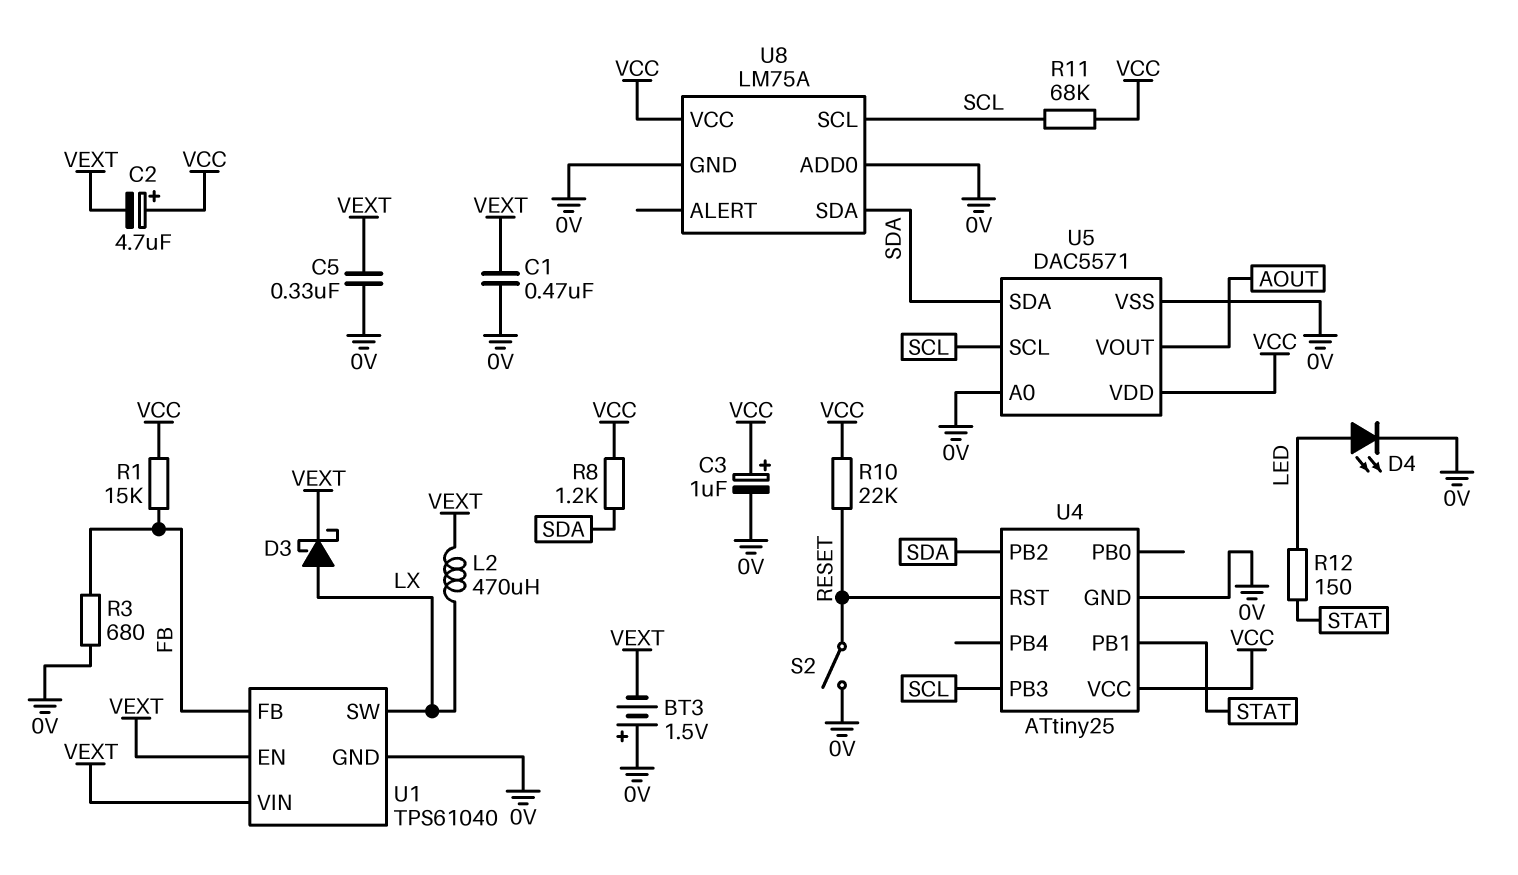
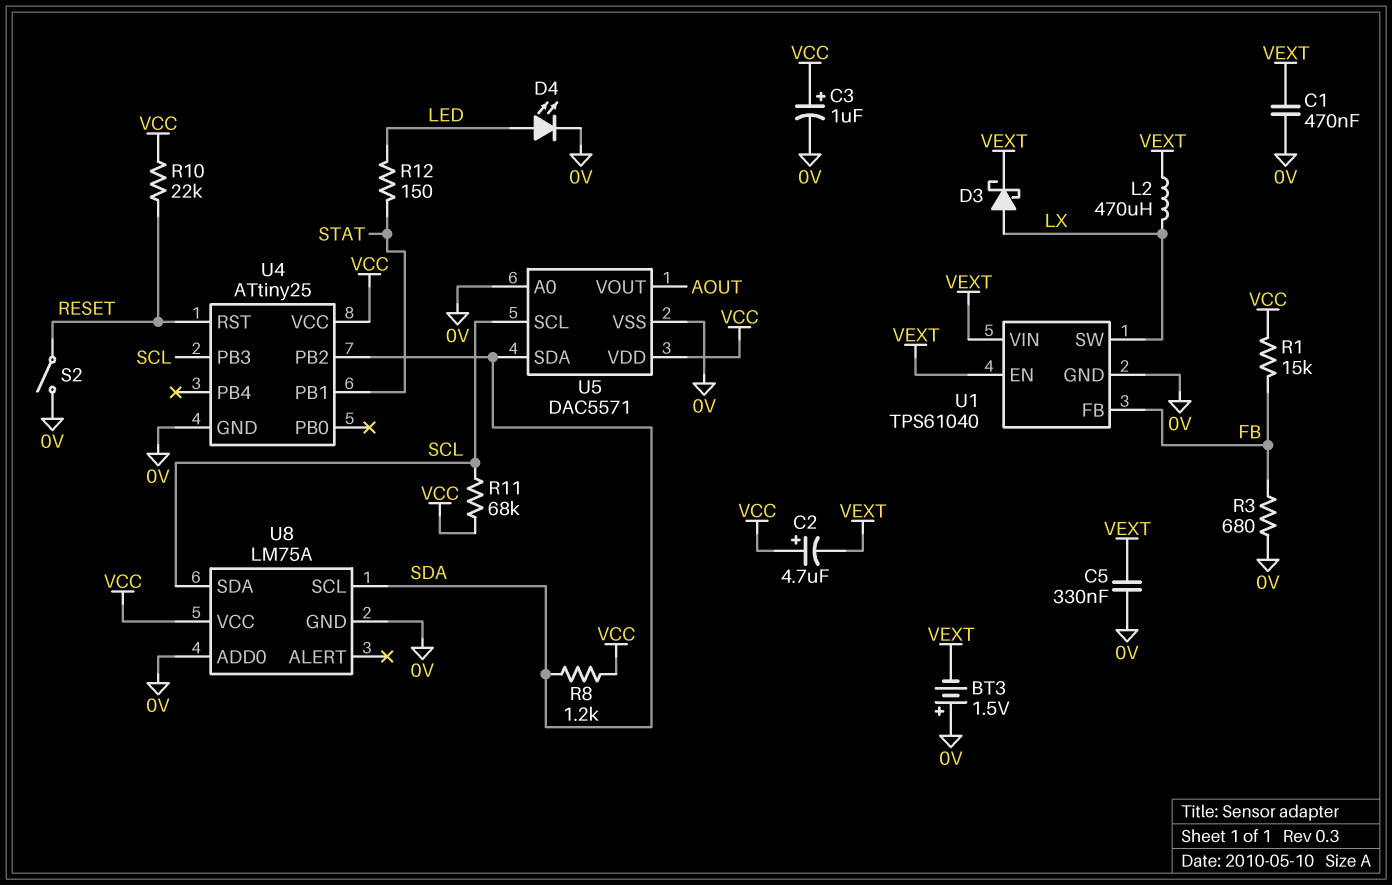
U8 pin SCL: SCL -> SDA
U8 pin SDA: SDA -> SCL

